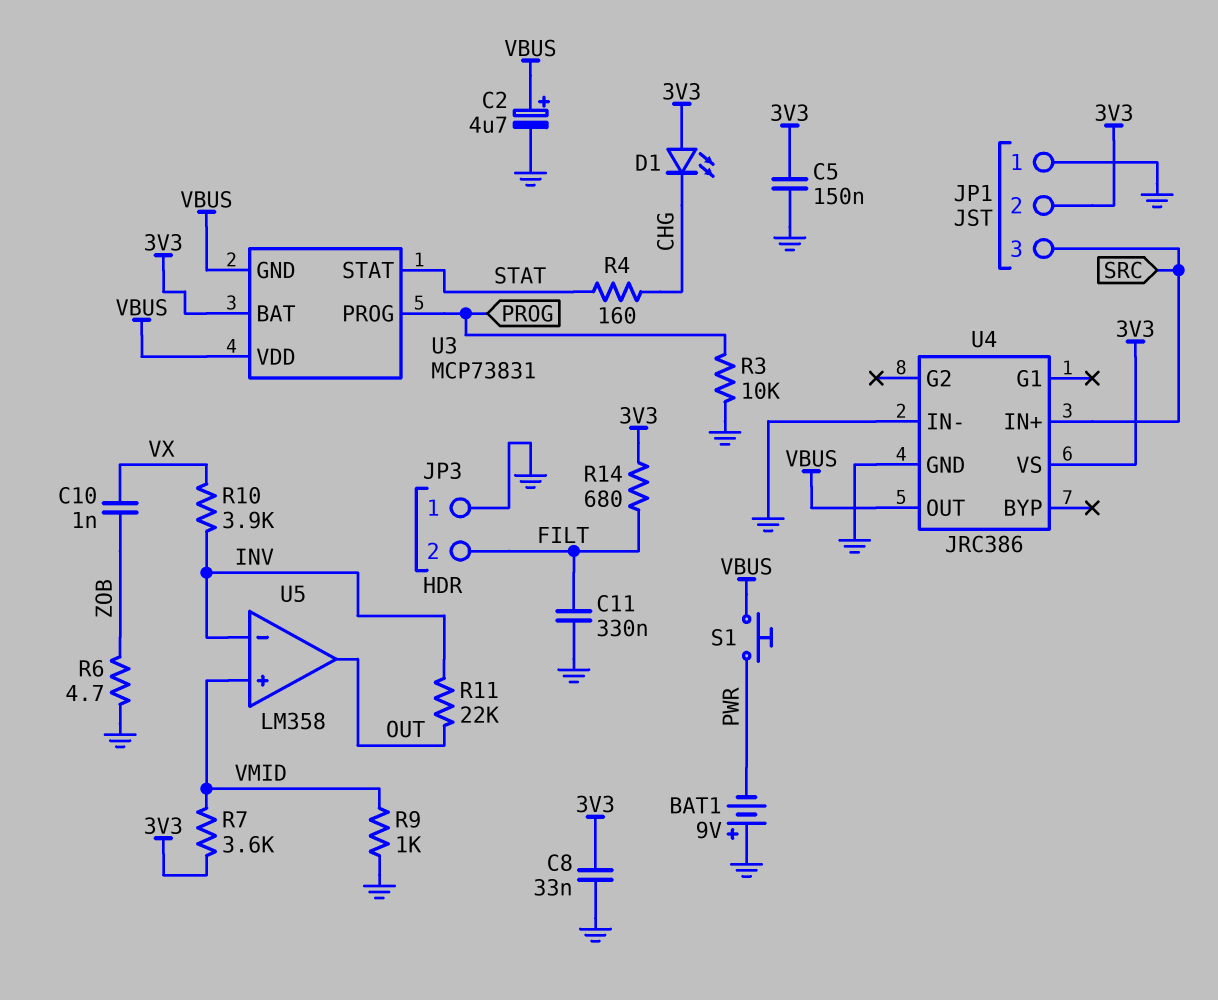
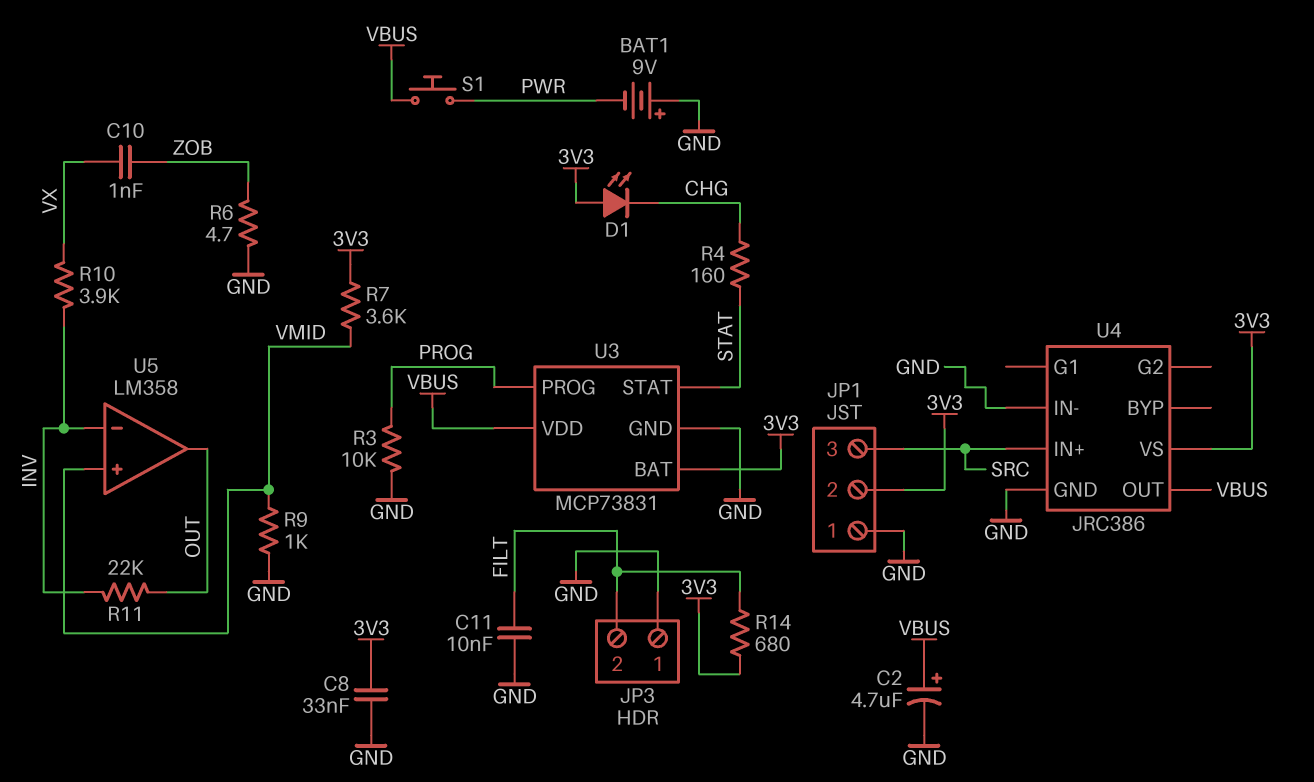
C5: 150nF (3V3, GND) -> none
C11: 330nF (FILT, GND) -> 10nF (FILT, GND)
U3 pin GND: VBUS -> GND

